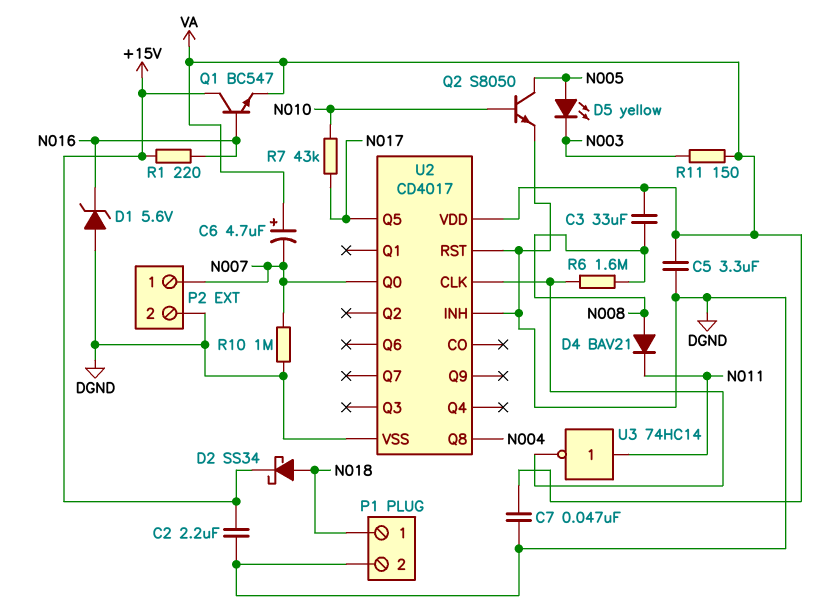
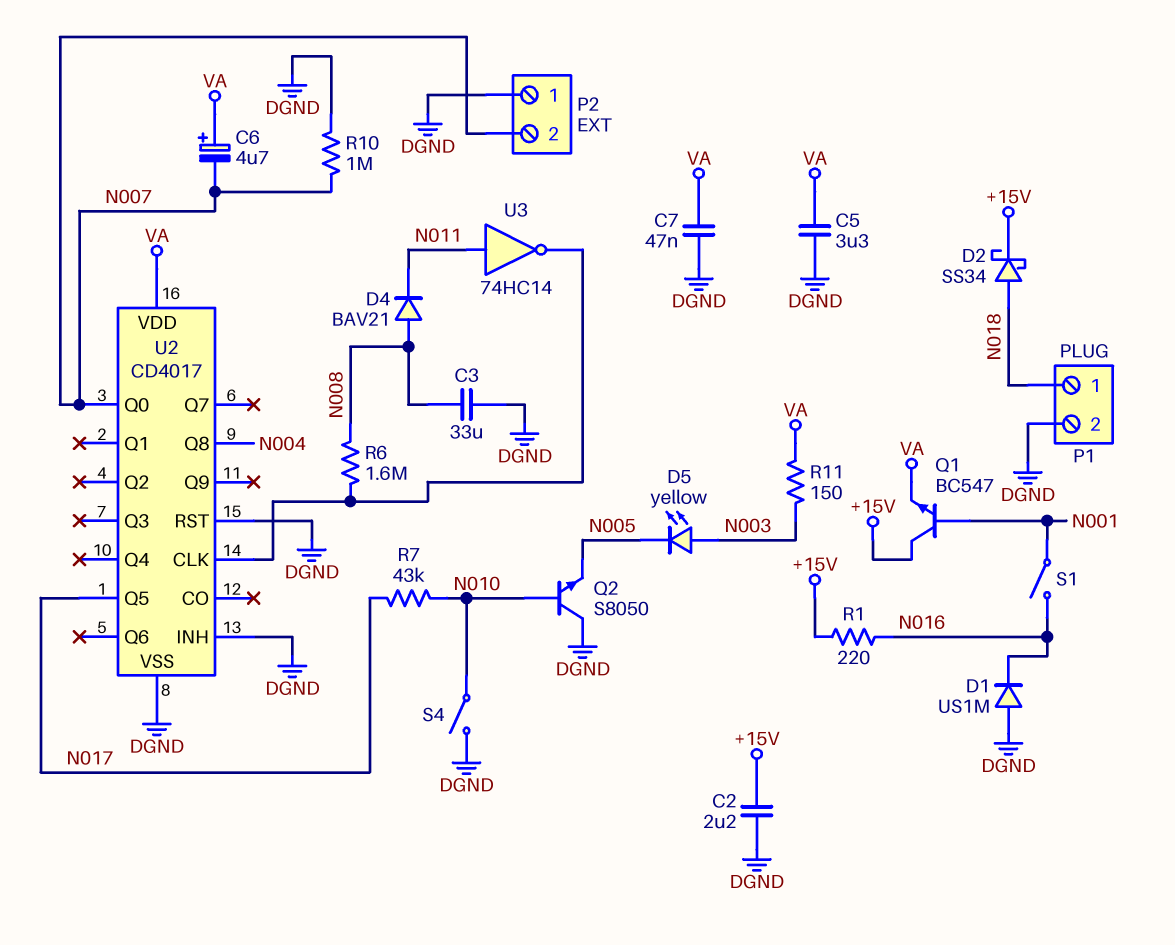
C3: 33uF (N008, VA) -> 33uF (DGND, N008)
D1: zener 5.6V (A DGND, K N016) -> diode US1M (A DGND, K N016)
D5: LED yellow (A N005, K N003) -> LED yellow (A N003, K N005)
P2 pin 1: N007 -> DGND
P2 pin 2: DGND -> N007
Q1: NPN BC547 (B N016, C +15V, E VA) -> NPN BC547 (B N001, C +15V, E VA)
Q2: NPN S8050 (B N010, C N005, E DGND) -> NPN S8050 (B N010, C DGND, E N005)
S1: none -> switch (N001, N016)
S4: none -> switch (DGND, N010)

